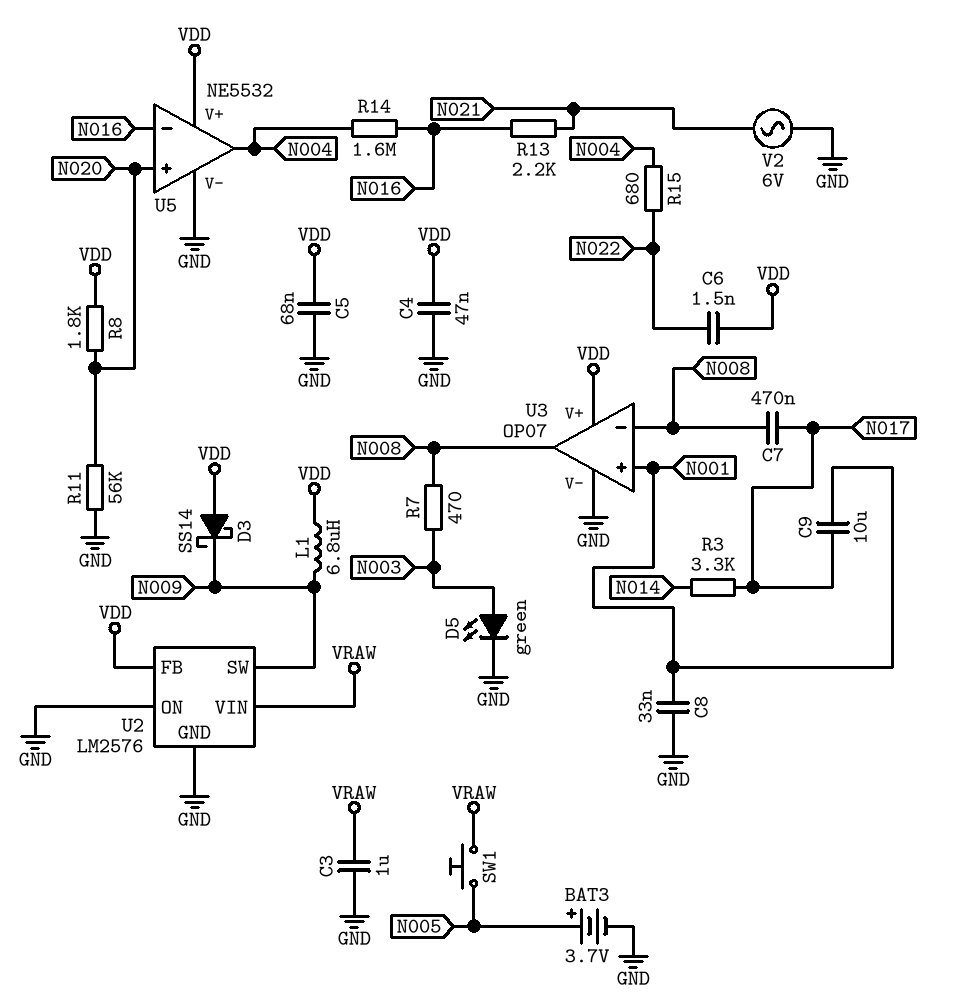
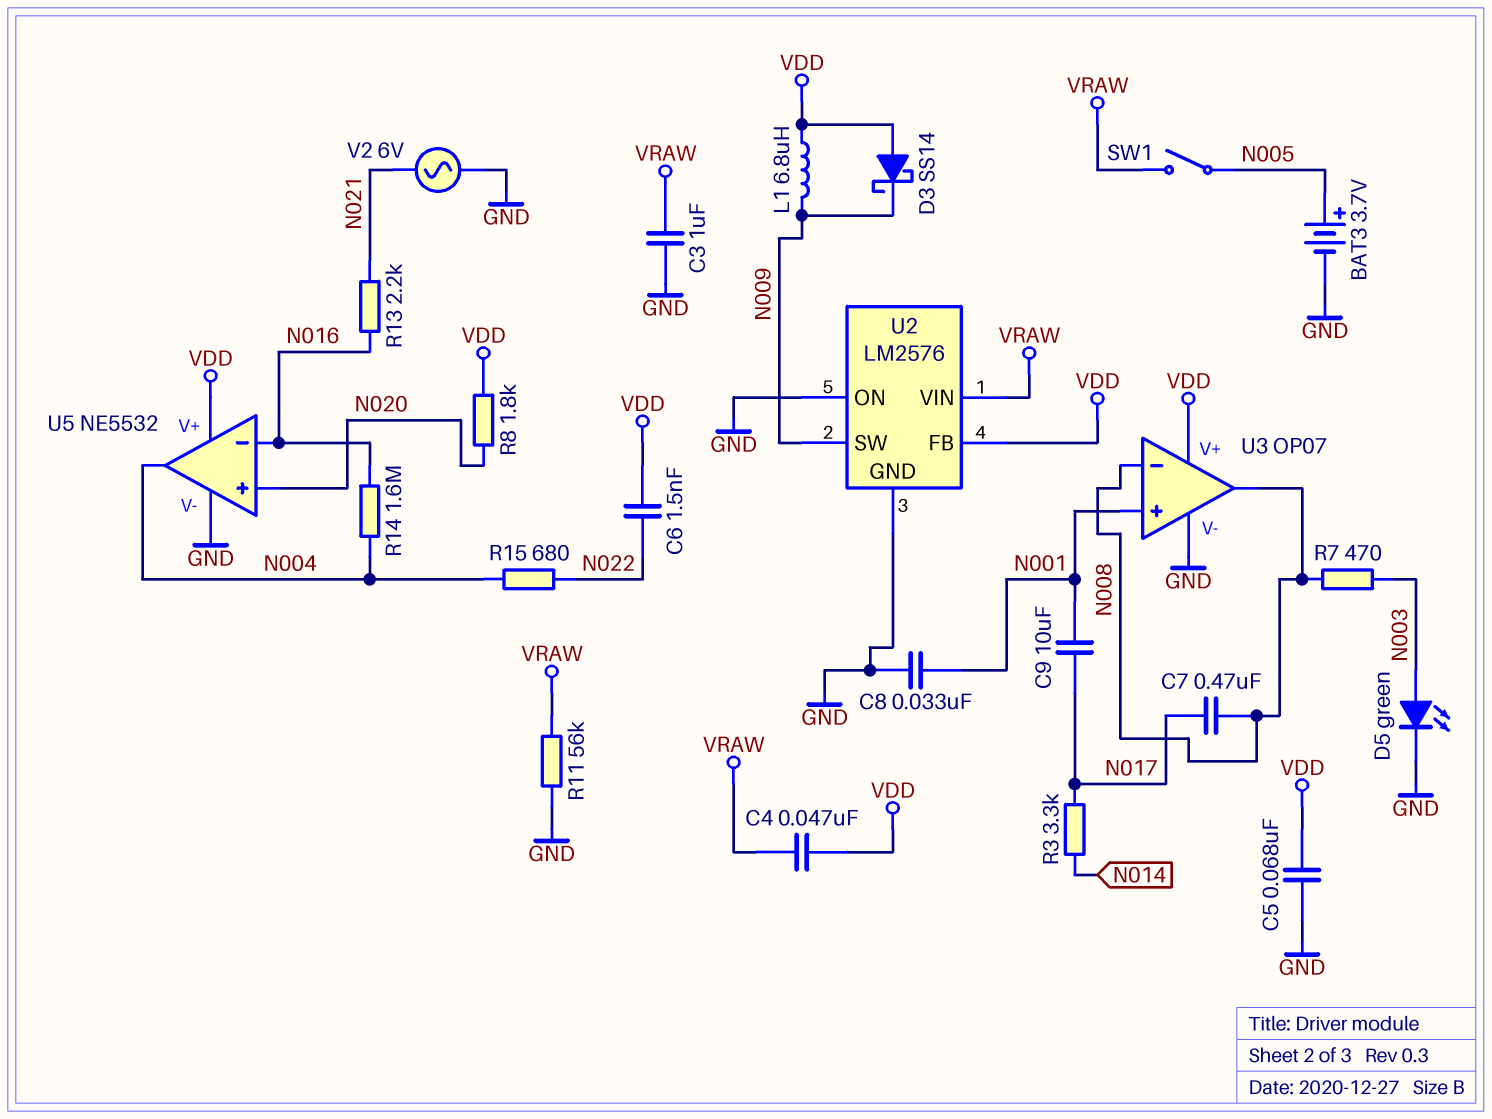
C4: 47nF (GND, VDD) -> 47nF (VDD, VRAW)
R11: 56k (GND, N020) -> 56k (GND, VRAW)
SW1: button (N005, VRAW) -> switch (N005, VRAW)

